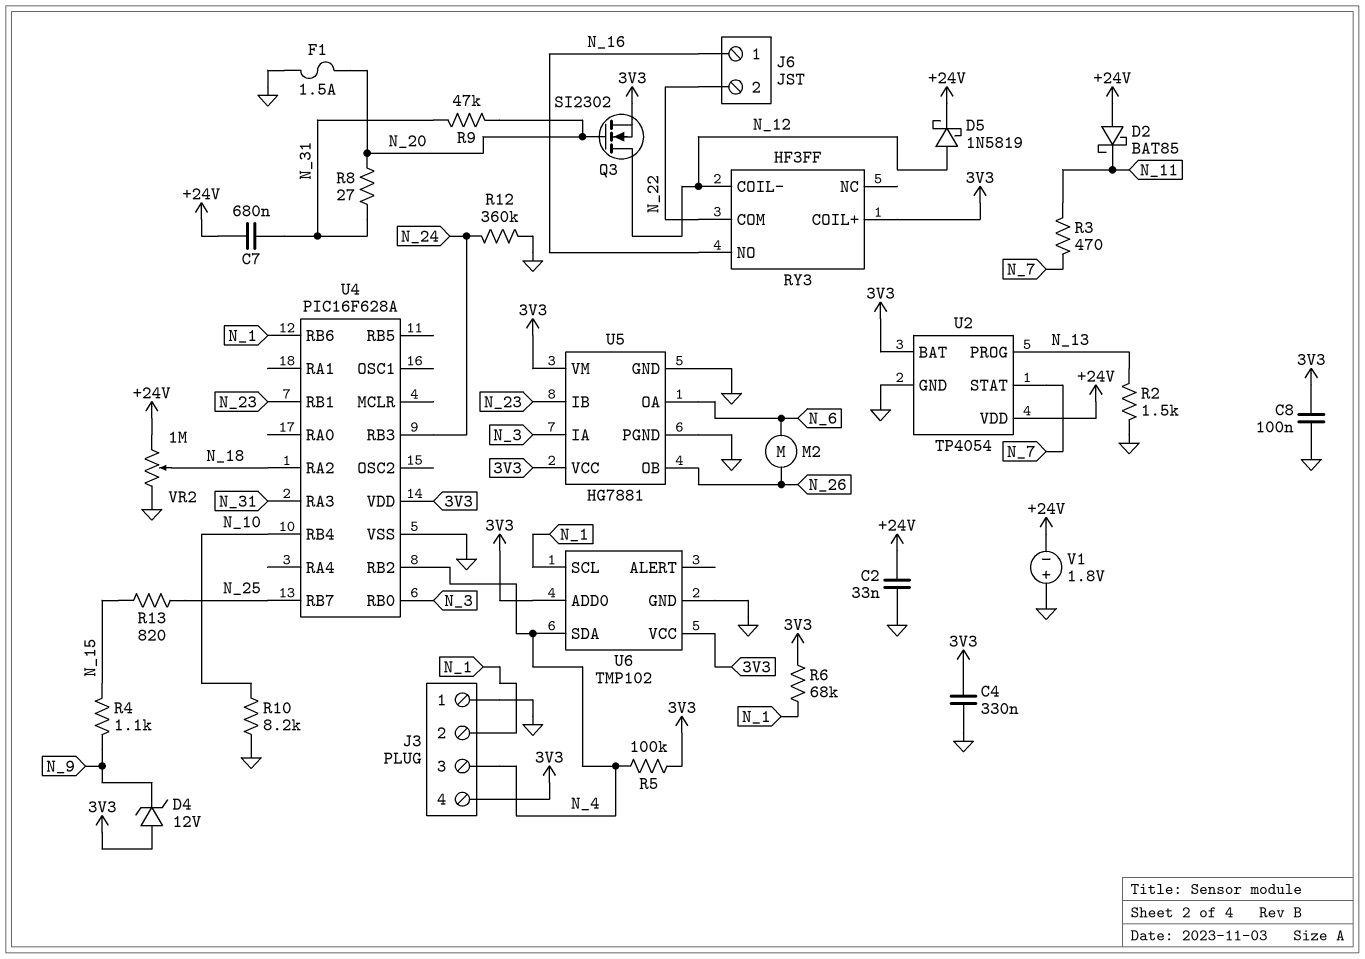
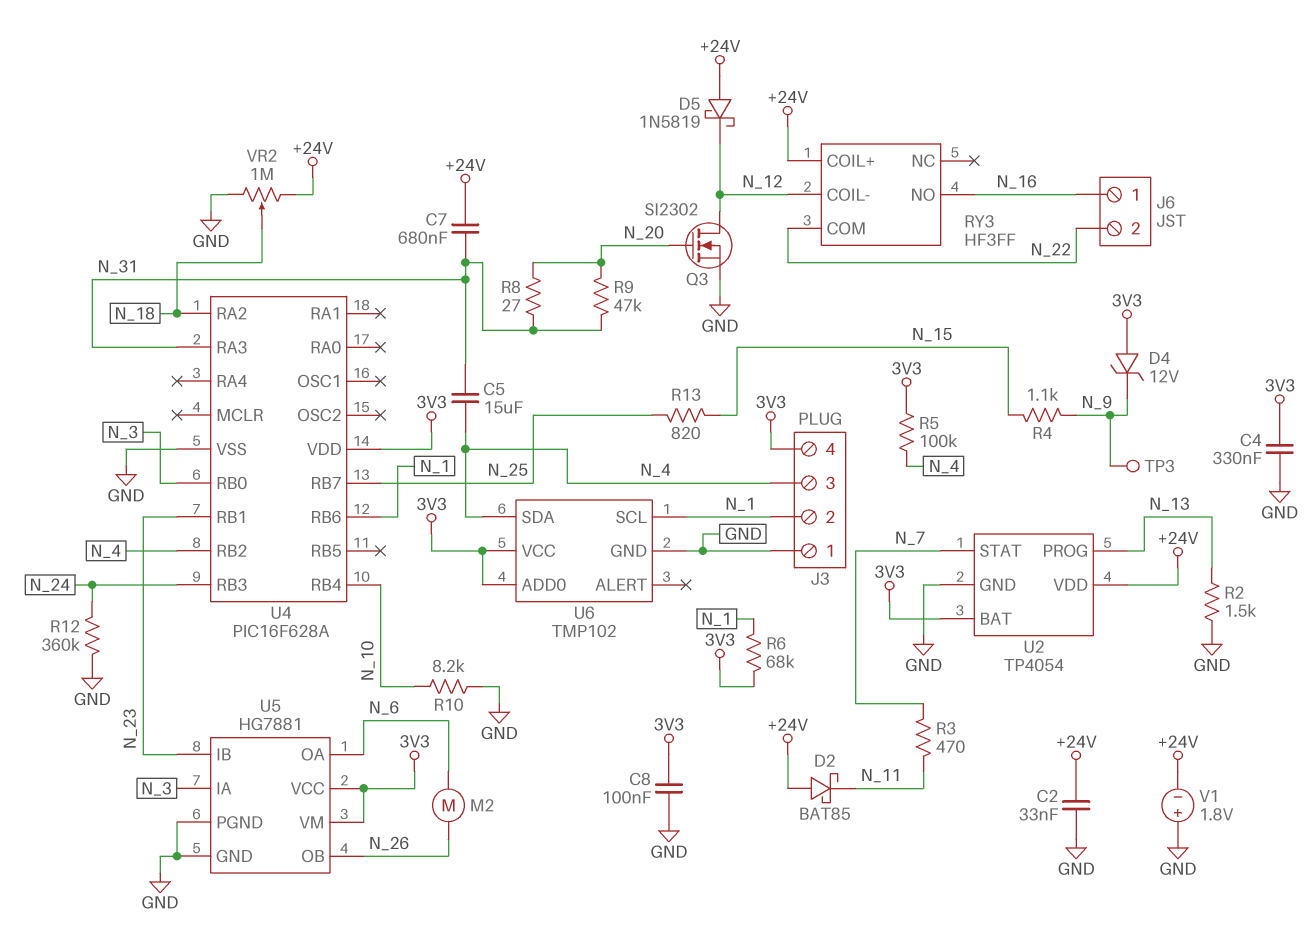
C5: none -> 15uF (N_4, N_31)
D5: schottky 1N5819 (A N_12, K +24V) -> schottky 1N5819 (A +24V, K N_12)
F1: 1.5A (GND, N_20) -> none
Q3: NMOS SI2302 (G N_20, D N_12, S 3V3) -> NMOS SI2302 (G N_20, D N_12, S GND)
RY3 pin COIL+: 3V3 -> +24V
TP3: none -> test point (N_9)

